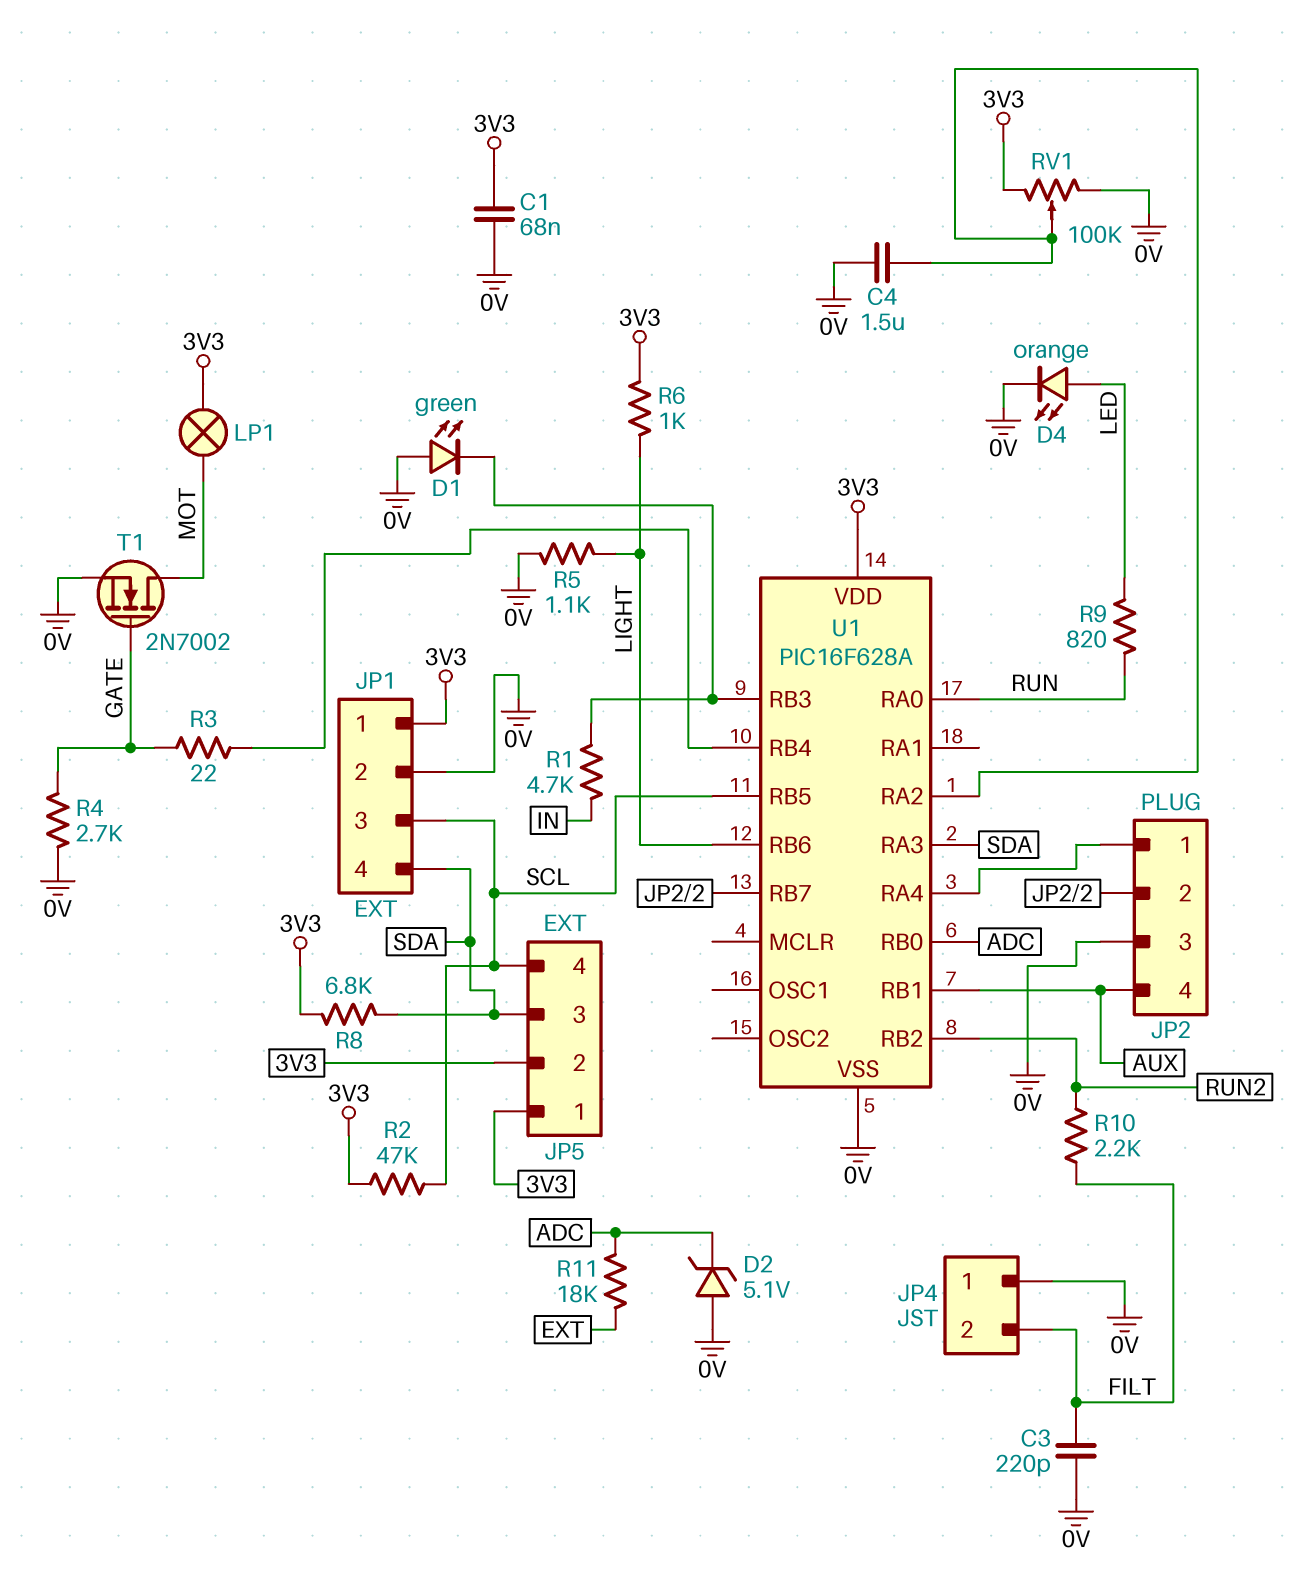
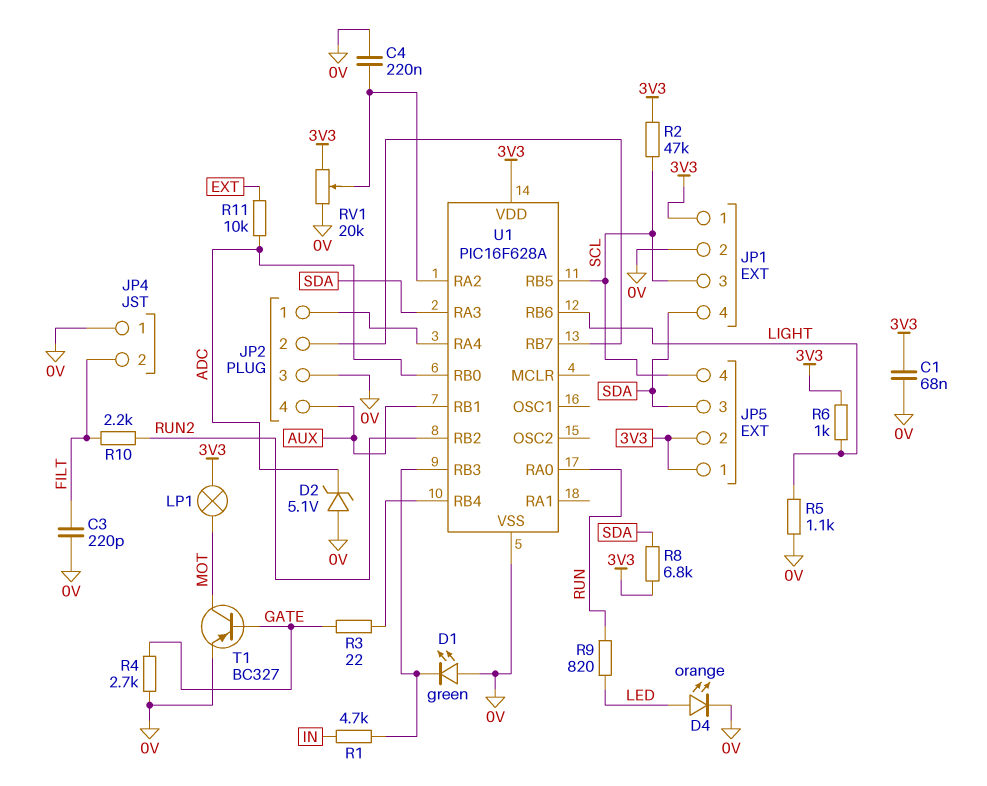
C4: 1.5uF (0V, U1/RA2) -> 220nF (0V, U1/RA2)
R11: 18k (ADC, EXT) -> 10k (ADC, EXT)
RV1: 100k (0V, 3V3, wiper U1/RA2) -> 20k (0V, 3V3, wiper U1/RA2)
T1: NMOS 2N7002 (G GATE, D MOT, S 0V) -> PNP BC327 (B GATE, C MOT, E 0V)

